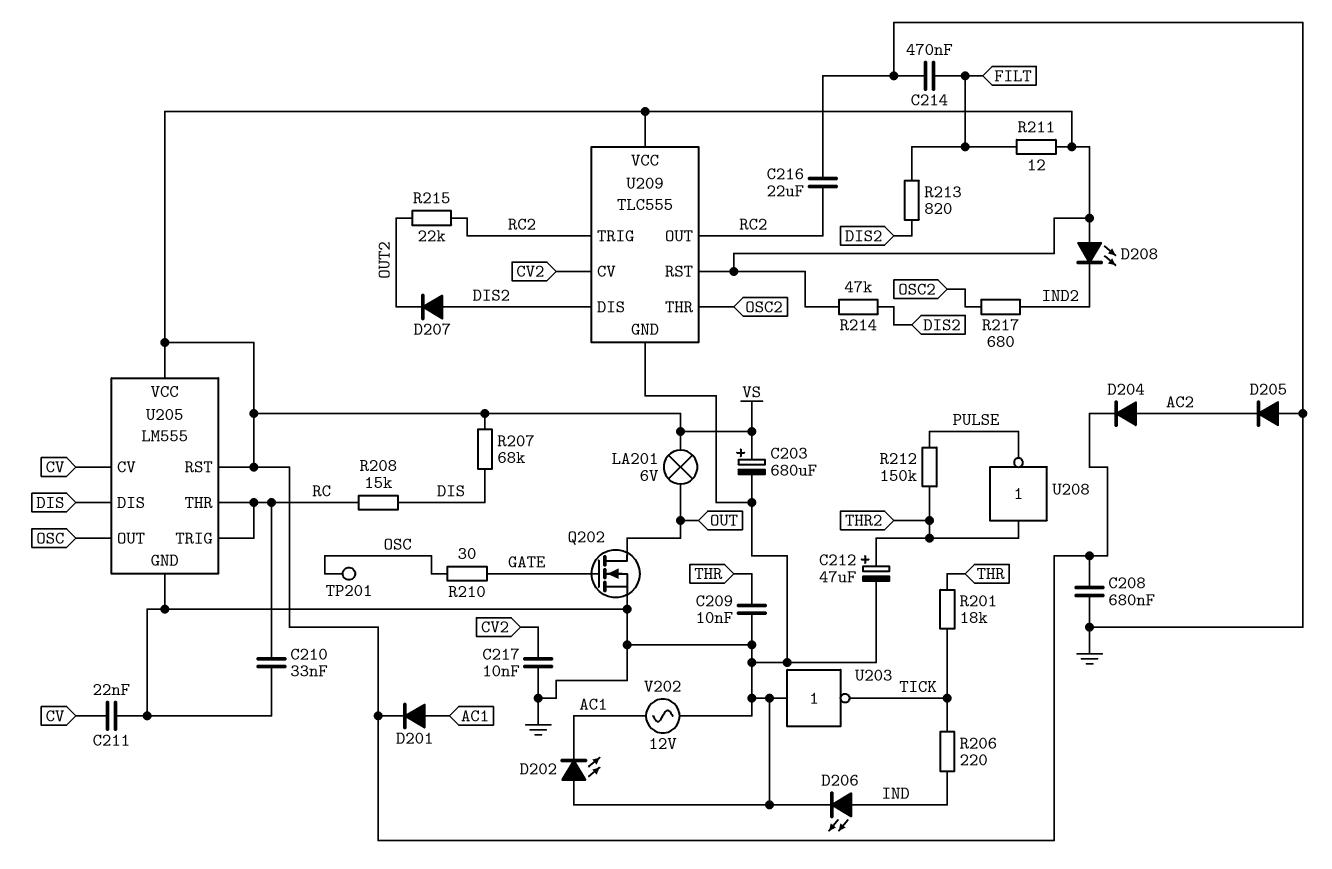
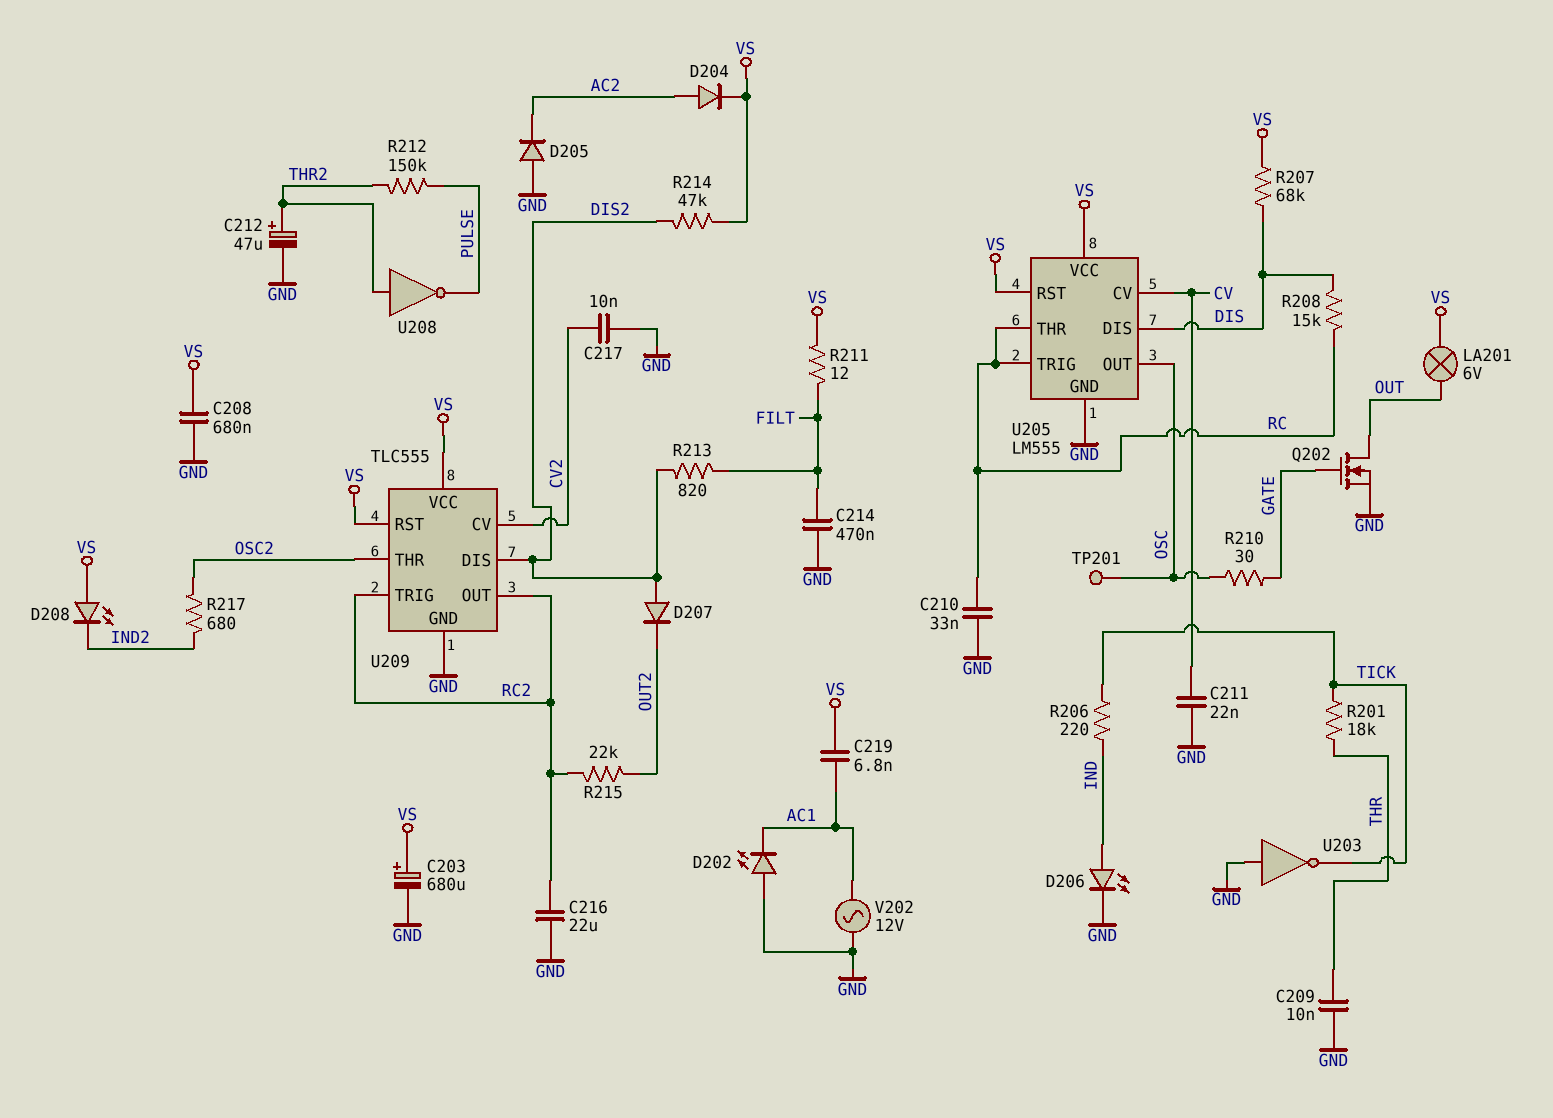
C219: none -> 6.8nF (AC1, VS)
D201: diode (A AC1, K VS) -> none

